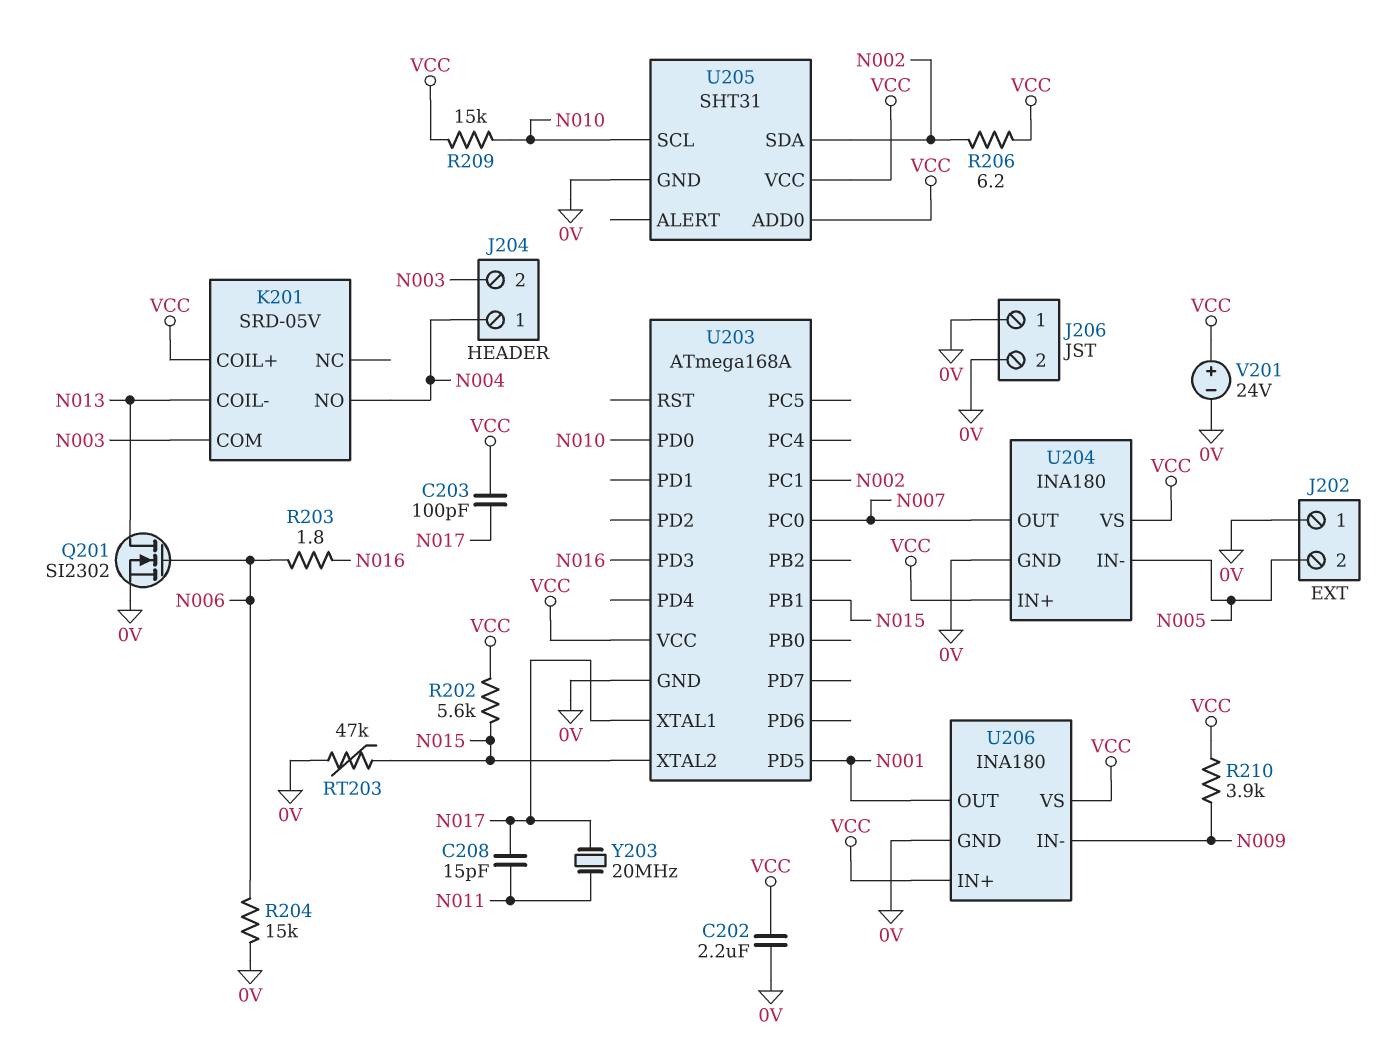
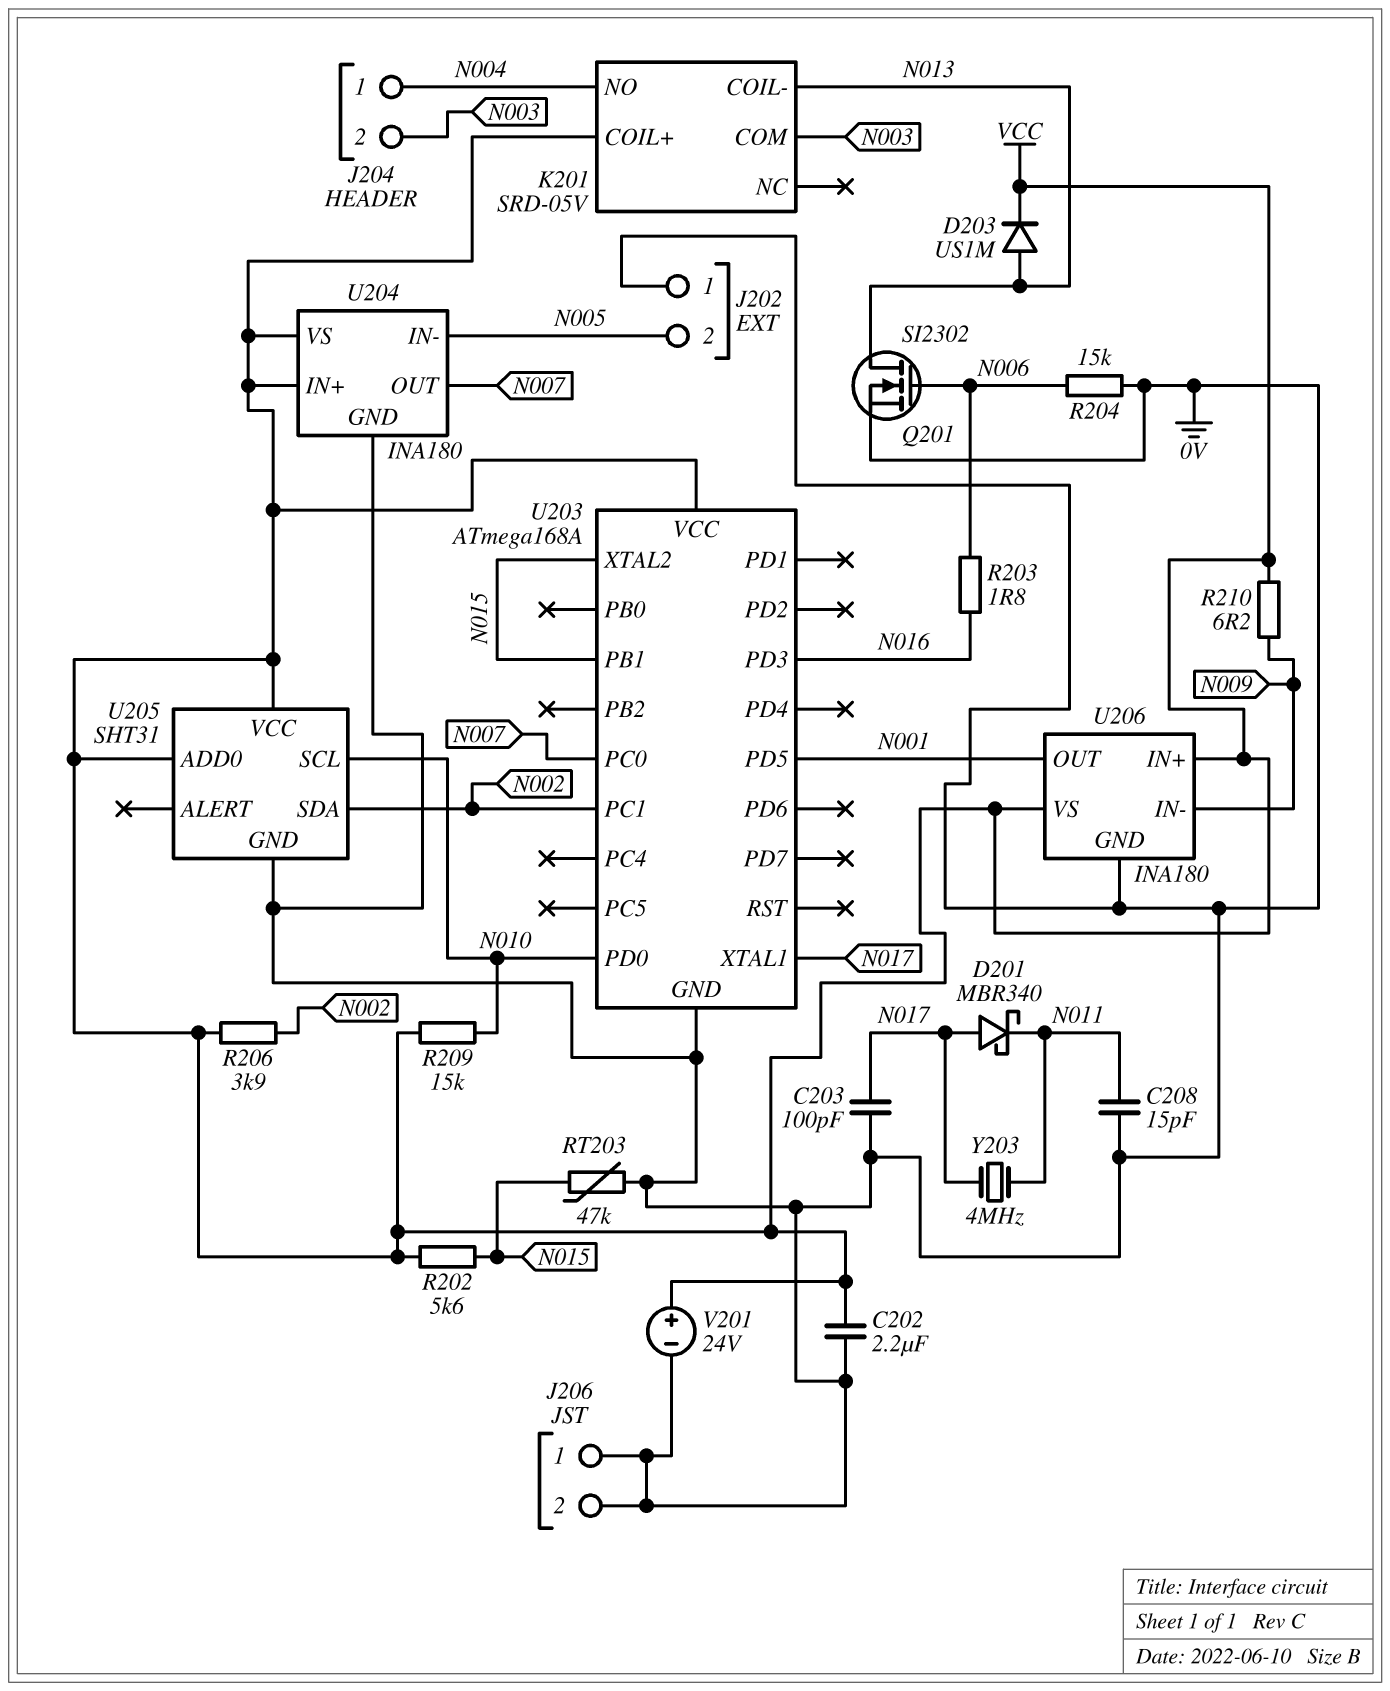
C203: 100pF (N017, VCC) -> 100pF (0V, N017)
C208: 15pF (N011, N017) -> 15pF (0V, N011)
D201: none -> schottky MBR340 (A N017, K N011)
D203: none -> diode US1M (A N013, K VCC)
R206: 6.2 (N002, VCC) -> 3.9k (N002, VCC)
R210: 3.9k (N009, VCC) -> 6.2 (N009, VCC)
Y203: 20MHz (N011, N017) -> 4MHz (N011, N017)

